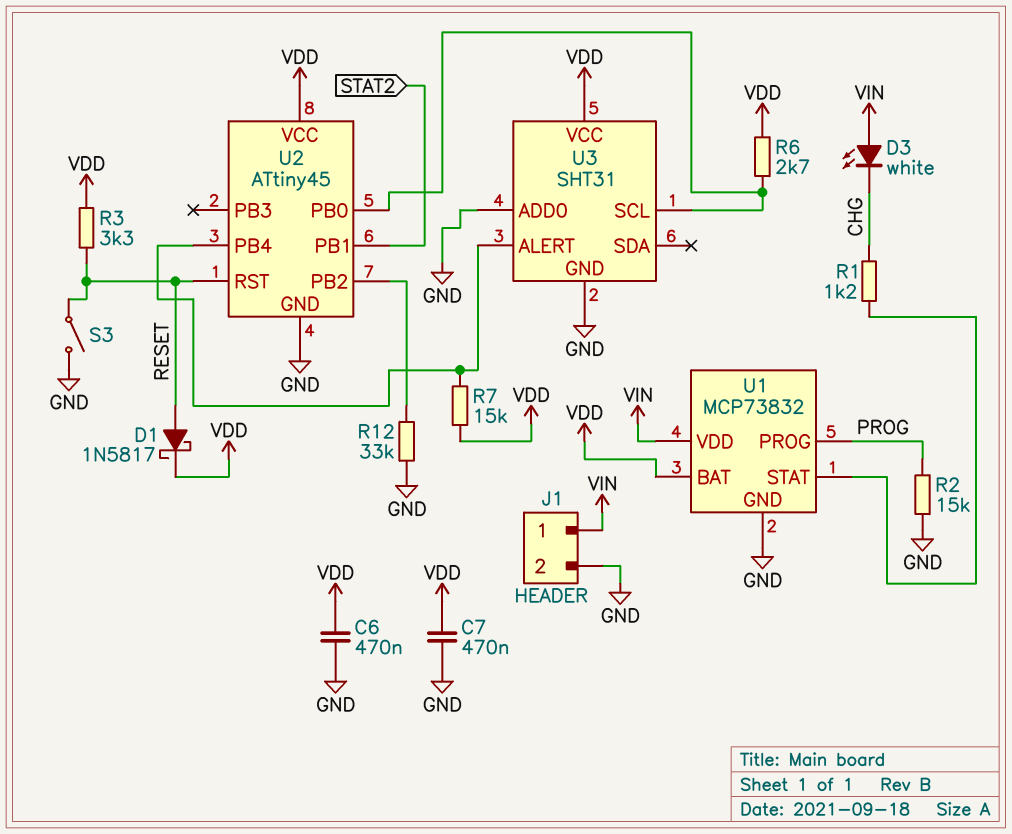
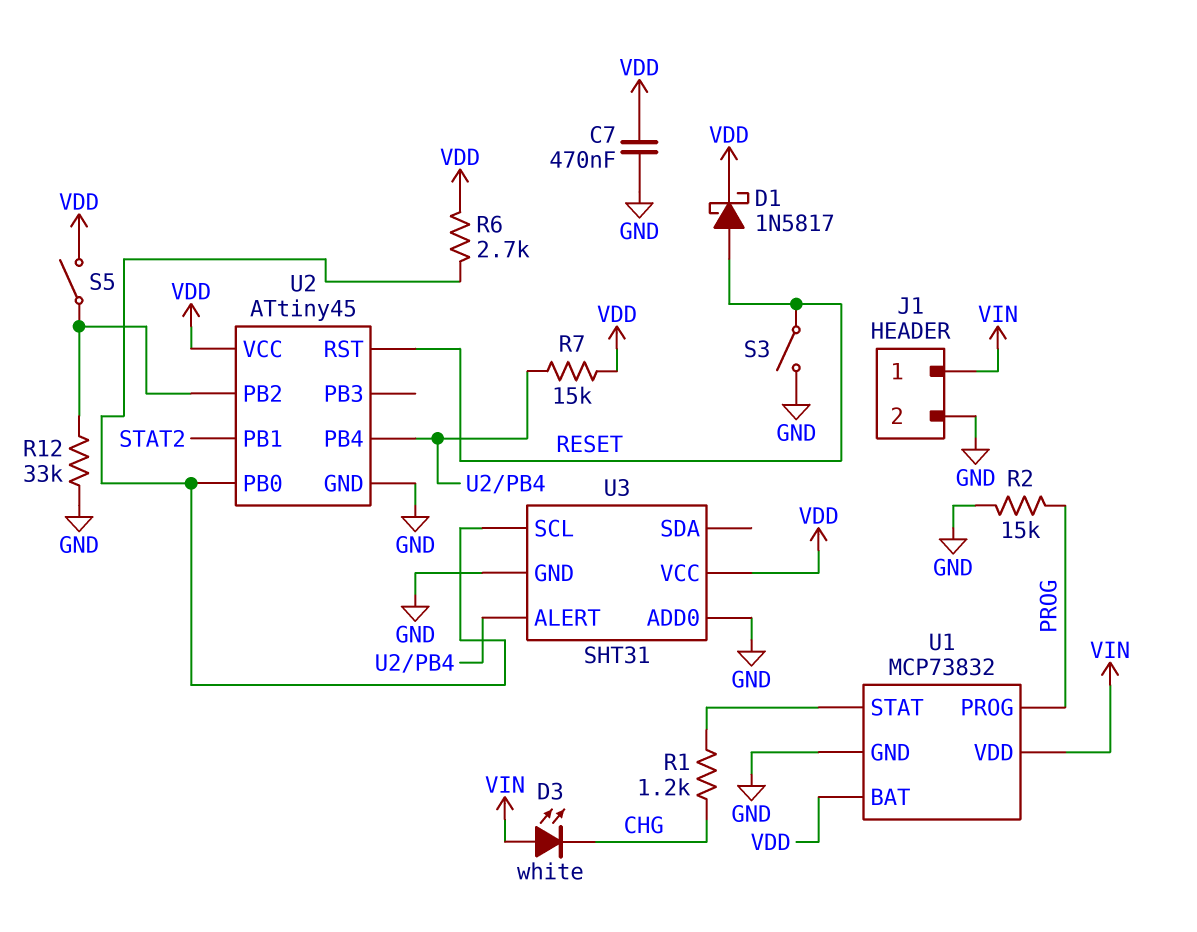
C6: 470nF (GND, VDD) -> none
R3: 3.3k (RESET, VDD) -> none
S5: none -> switch (U2/PB2, VDD)

